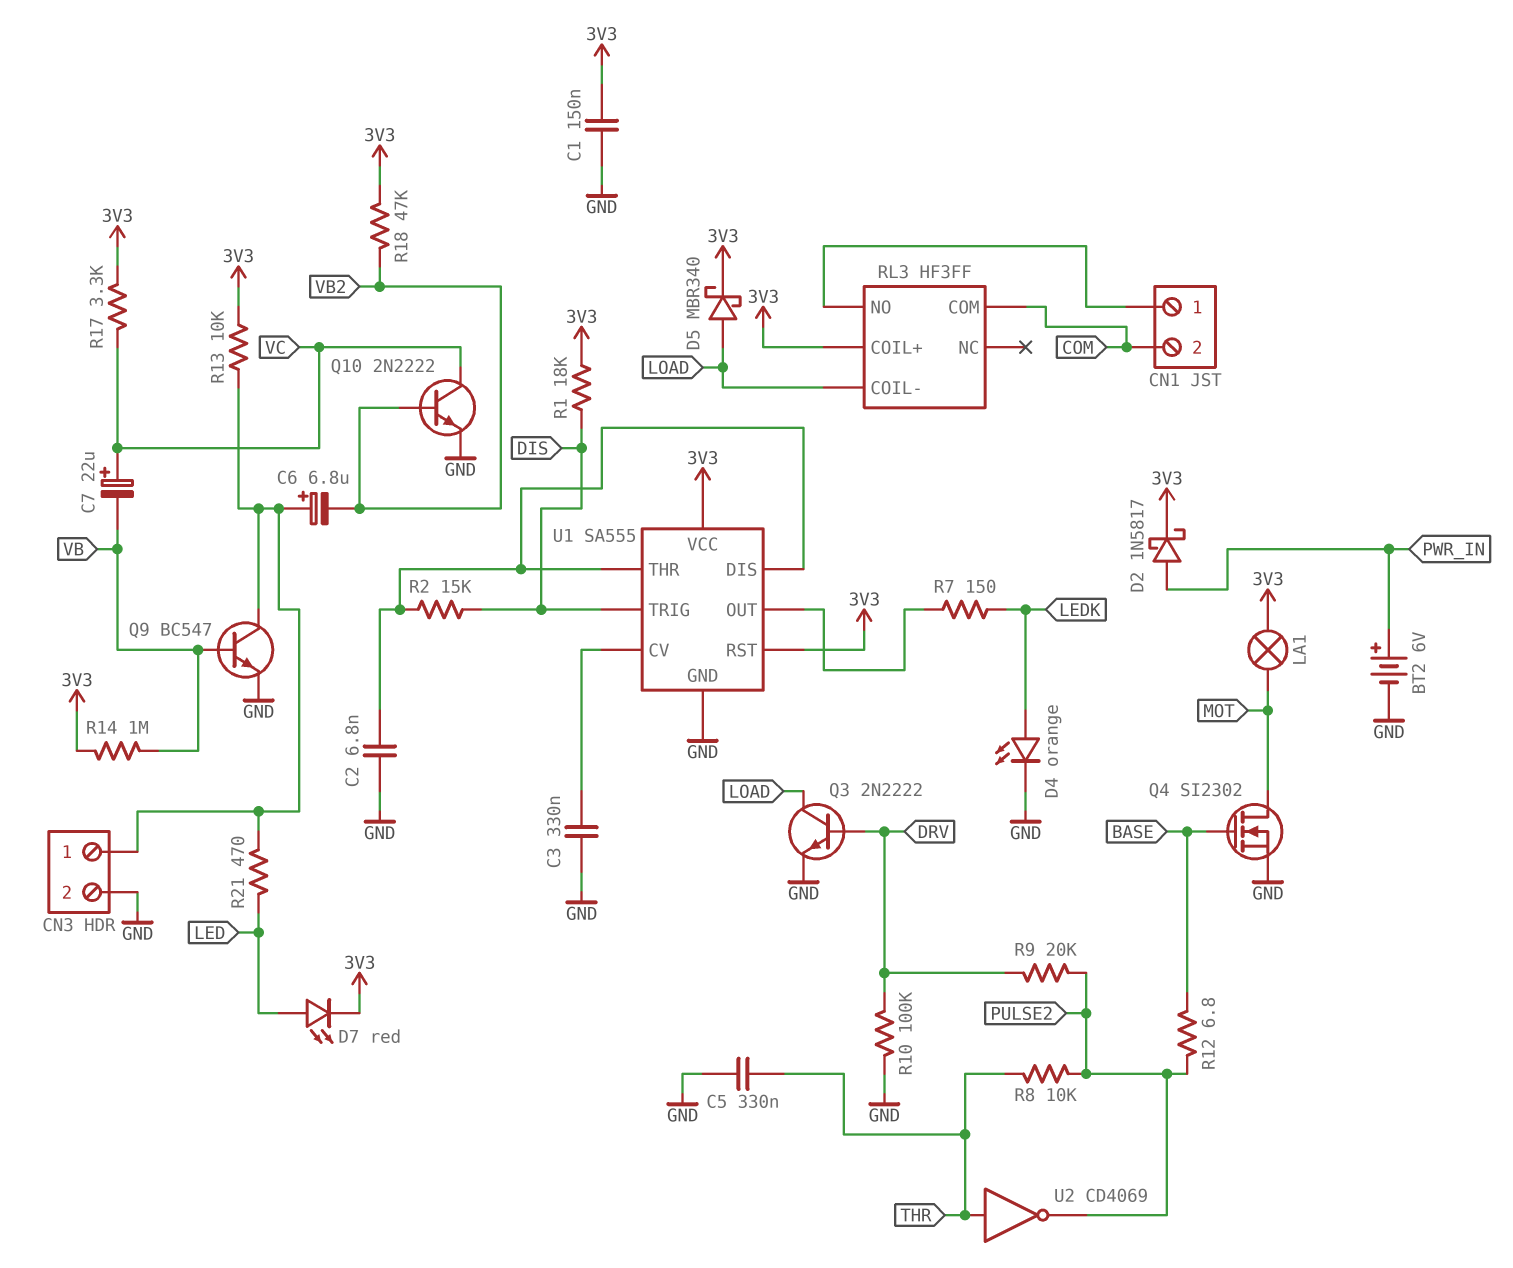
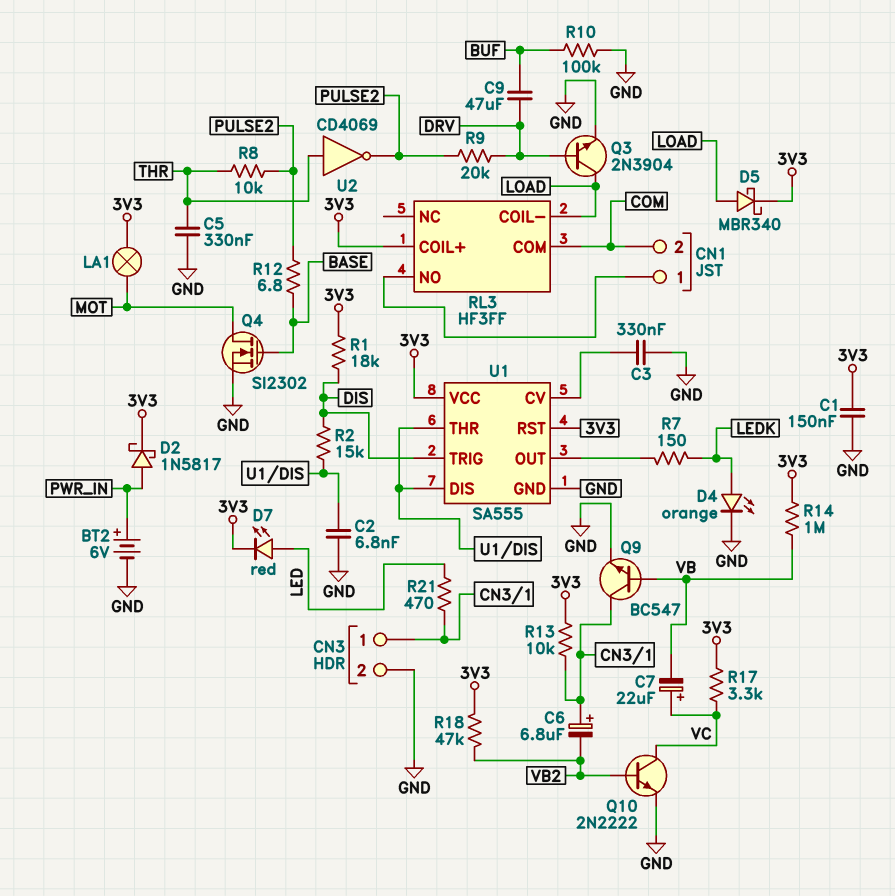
C9: none -> 47uF (BUF, DRV)
Q3: NPN 2N2222 (B DRV, C LOAD, E GND) -> NPN 2N3904 (B DRV, C LOAD, E GND)
R10: 100k (DRV, GND) -> 100k (BUF, GND)

